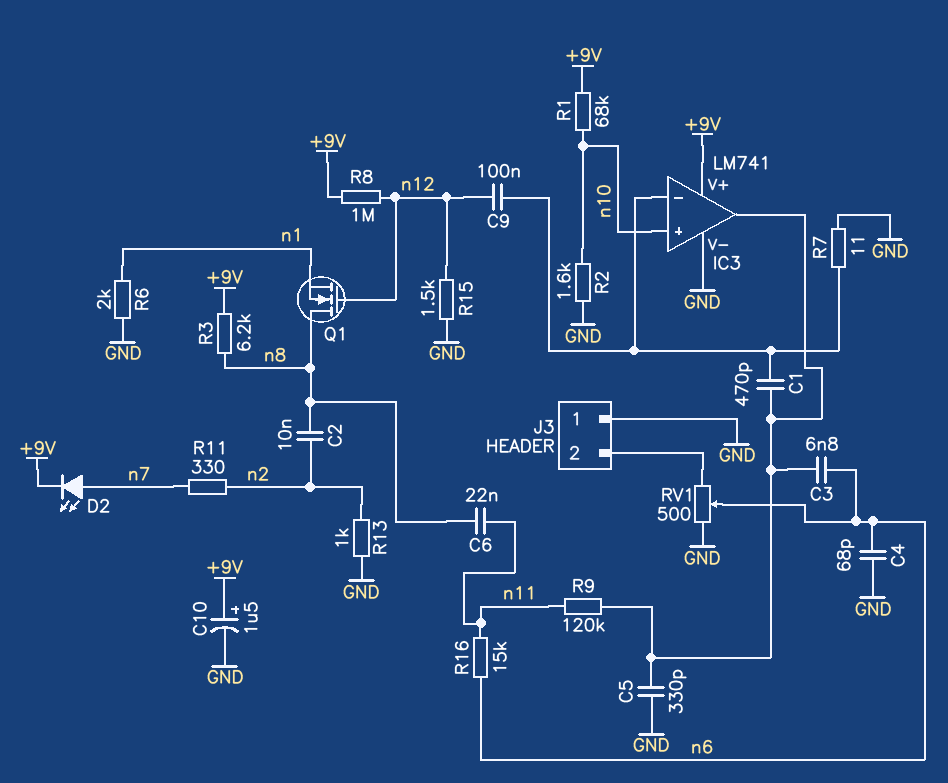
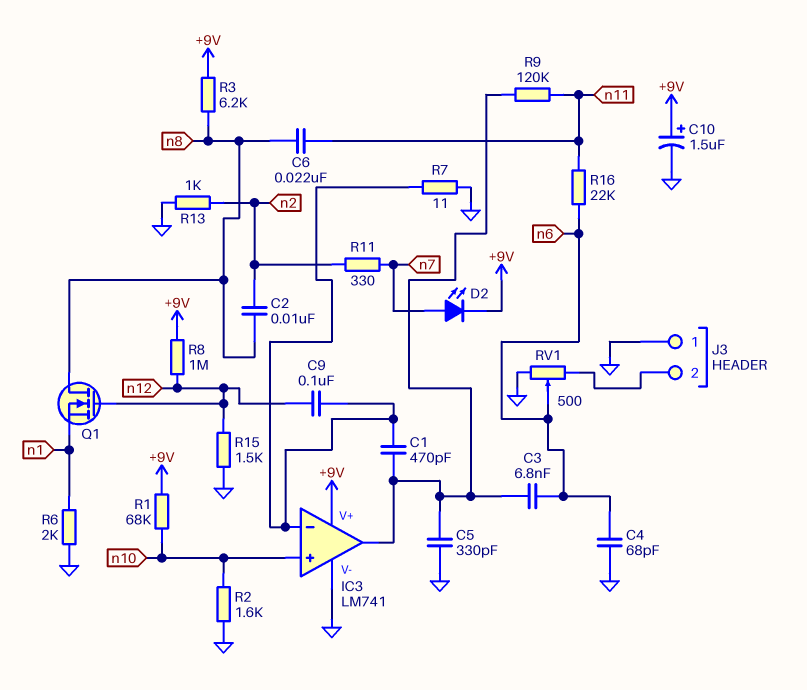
R16: 15k (n6, n11) -> 22k (n6, n11)

